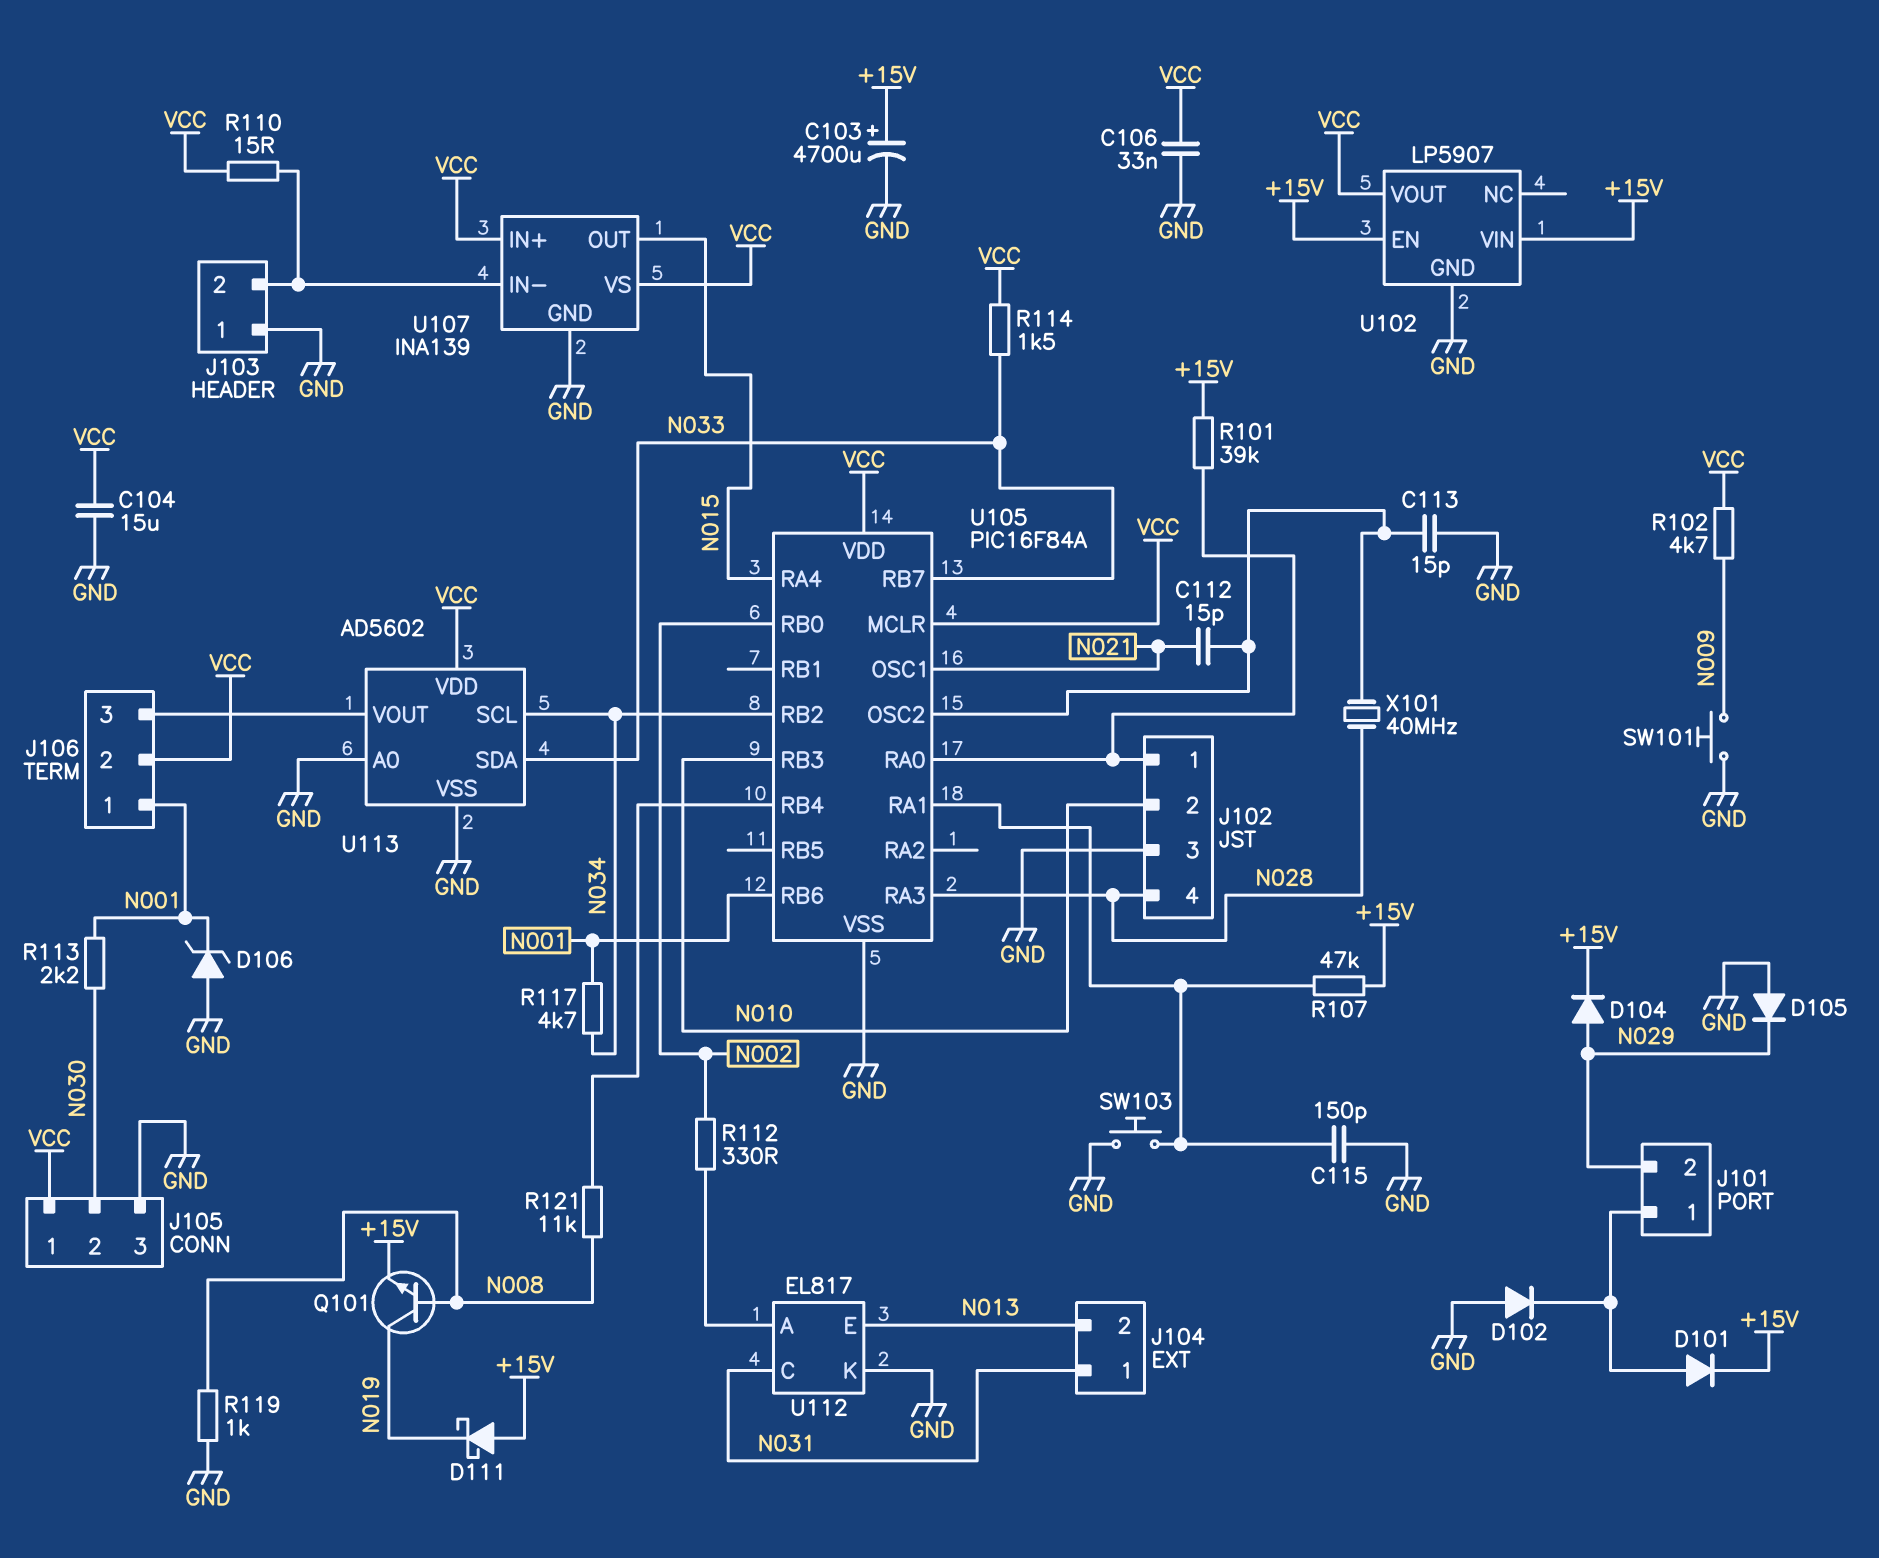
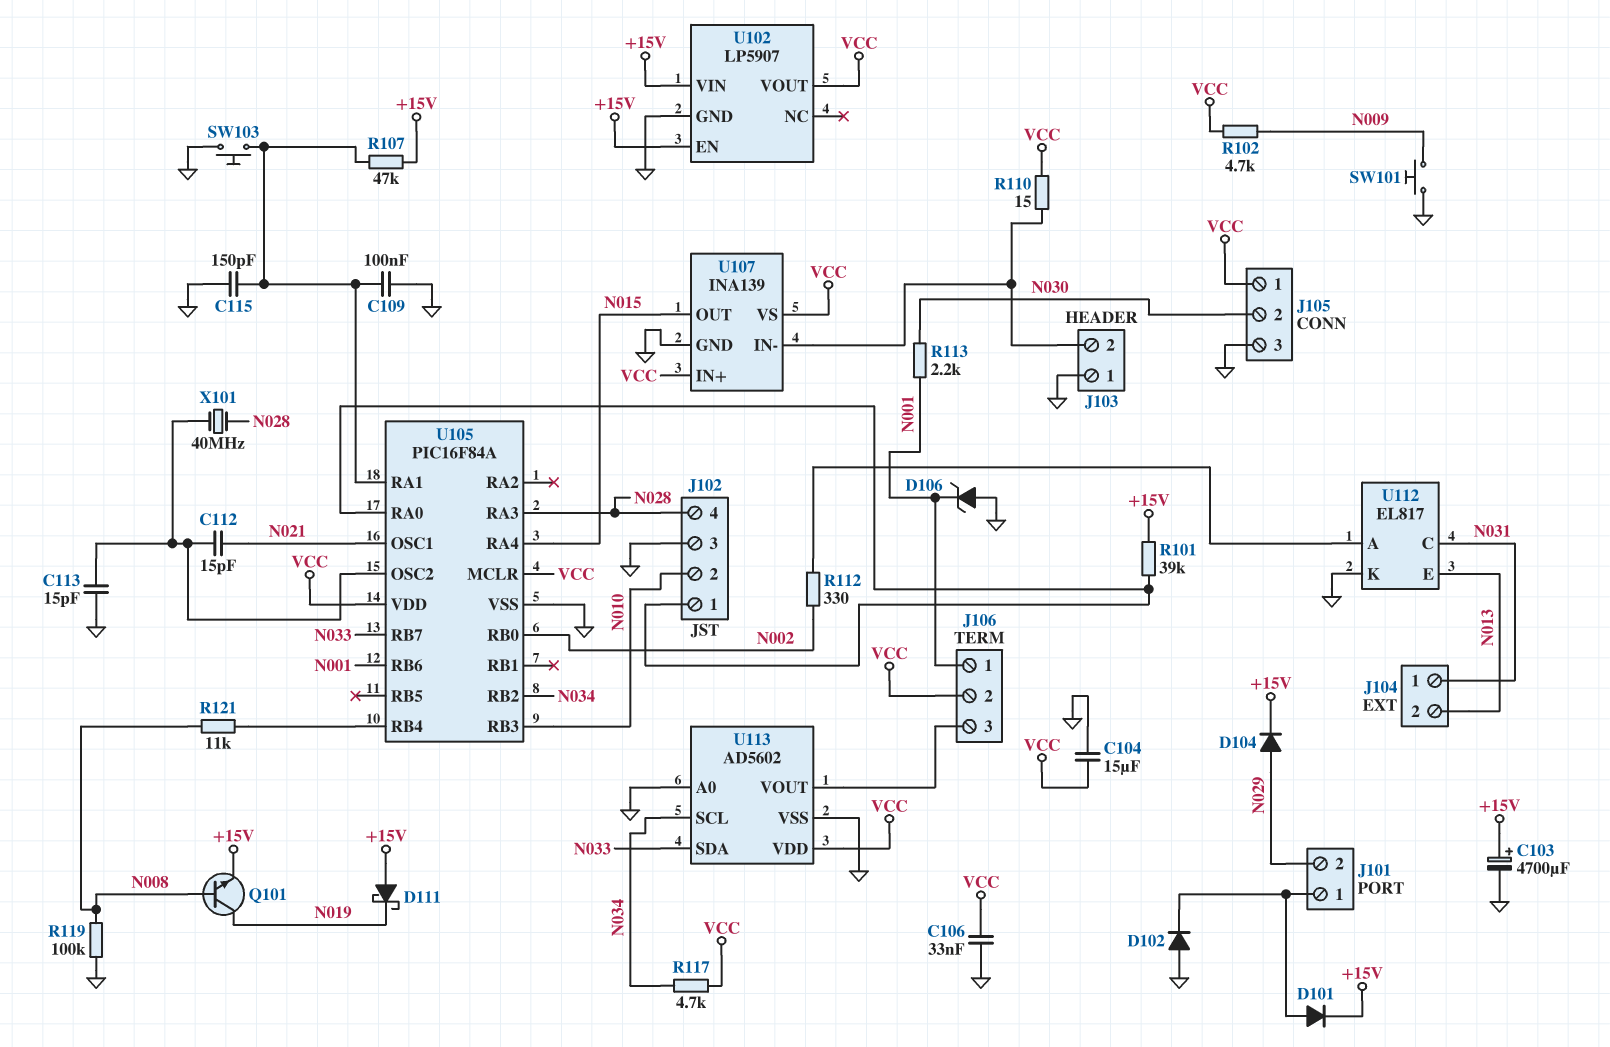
C109: none -> 100nF (GND, U105/RA1)
D105: diode (A GND, K N029) -> none
R114: 1.5k (N033, VCC) -> none
R117: 4.7k (N001, N034) -> 4.7k (N034, VCC)
R119: 1k (GND, N008) -> 100k (GND, N008)

